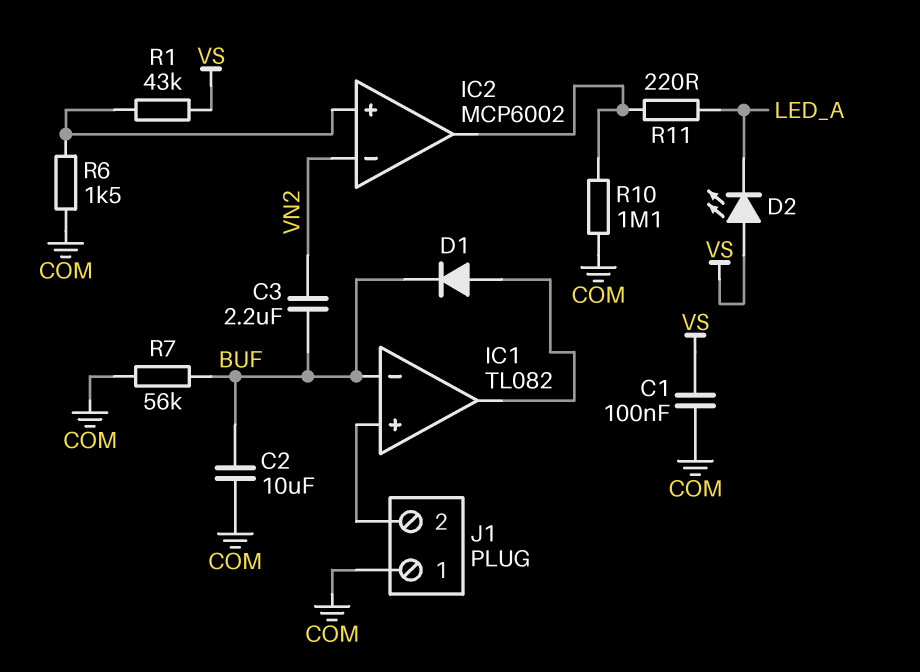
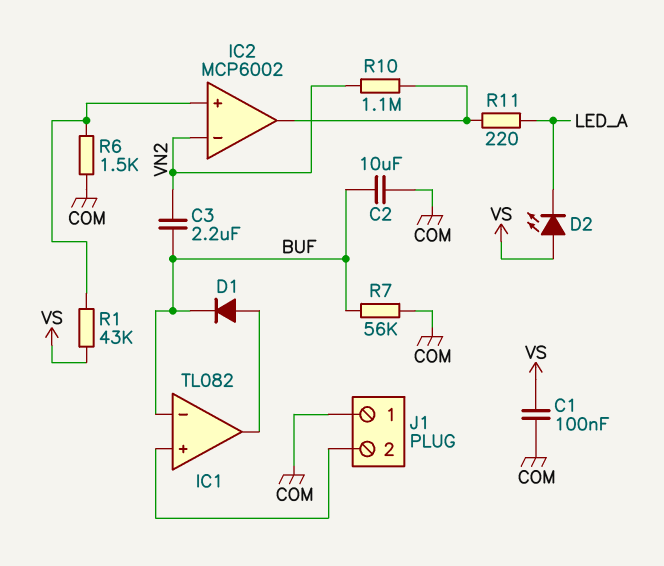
R10: 1.1M (COM, IC2/out) -> 1.1M (IC2/out, VN2)

